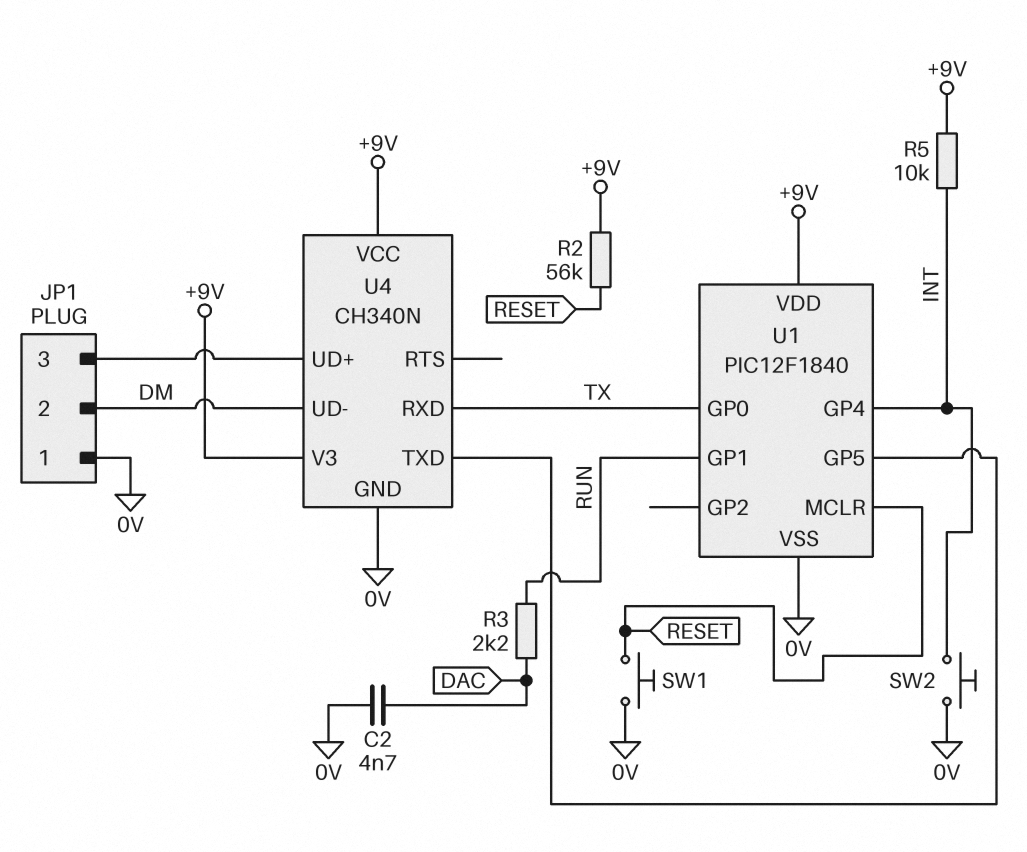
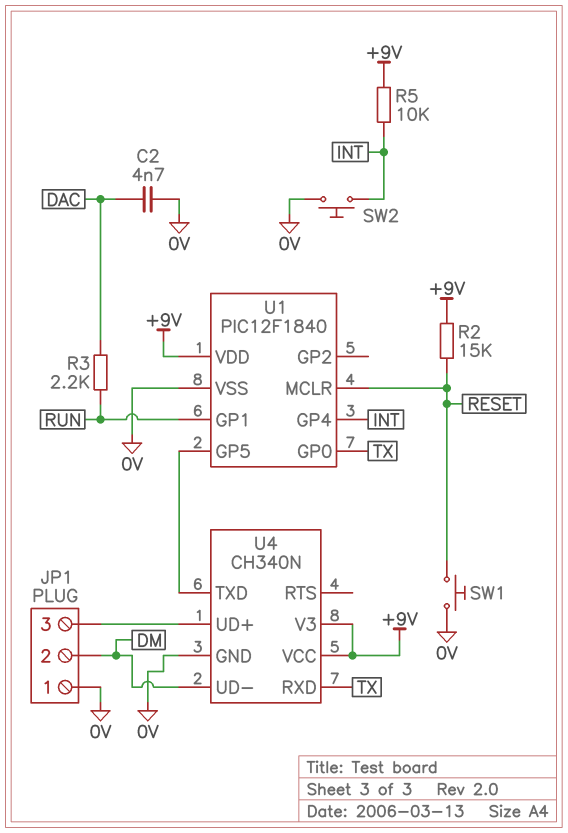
R2: 56k (+9V, RESET) -> 15k (+9V, RESET)

